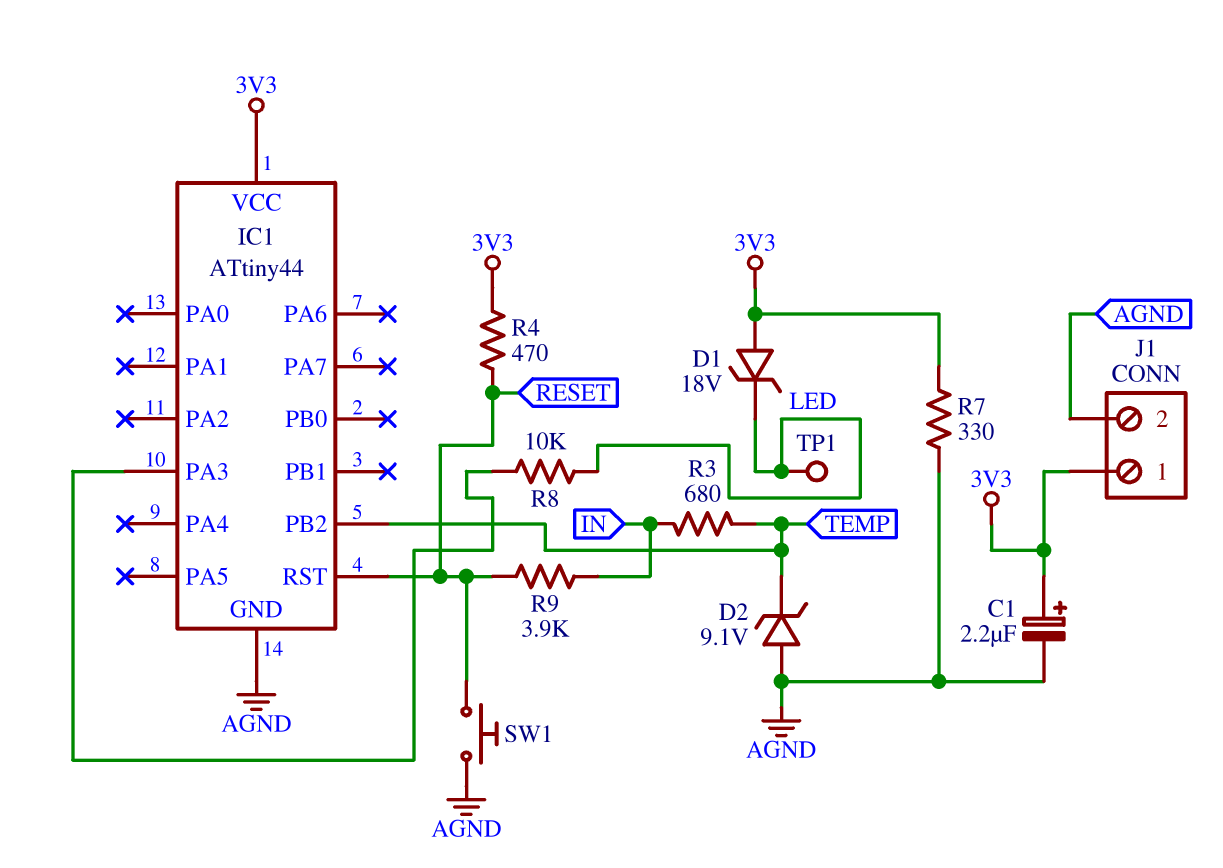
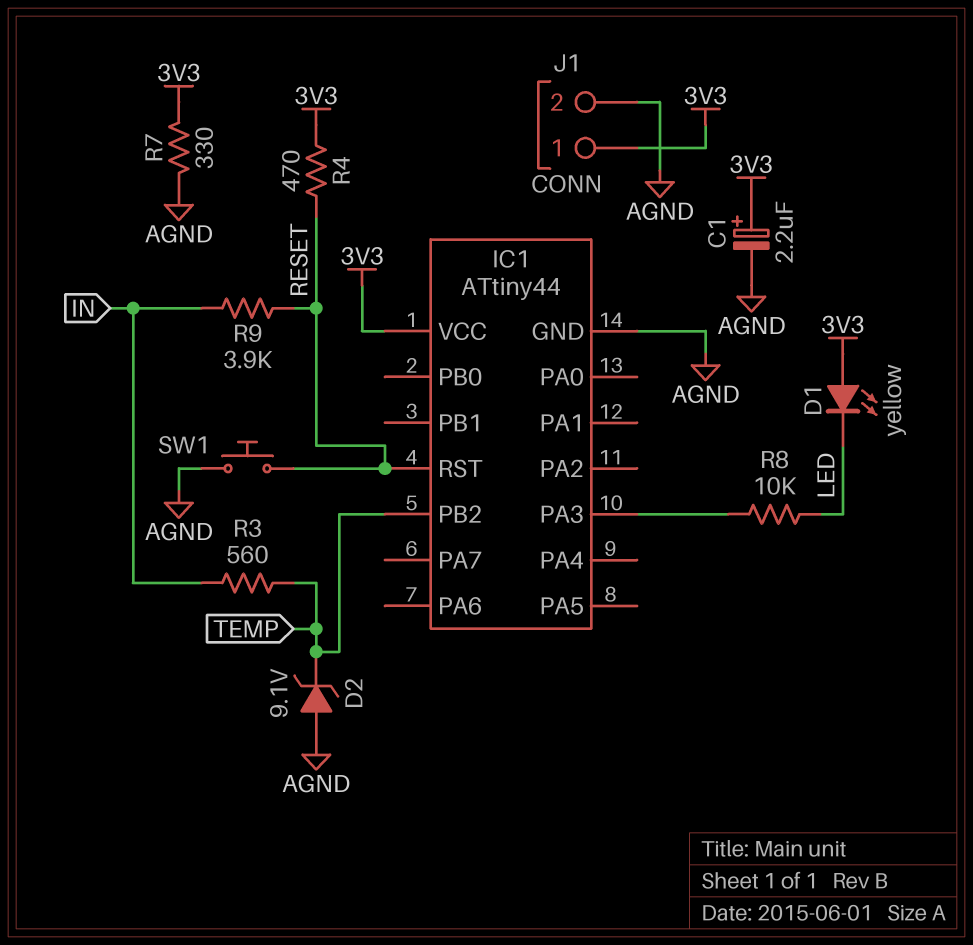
D1: zener 18V (A 3V3, K LED) -> LED yellow (A 3V3, K LED)
R3: 680 (IN, TEMP) -> 560 (IN, TEMP)
TP1: test point (LED) -> none

